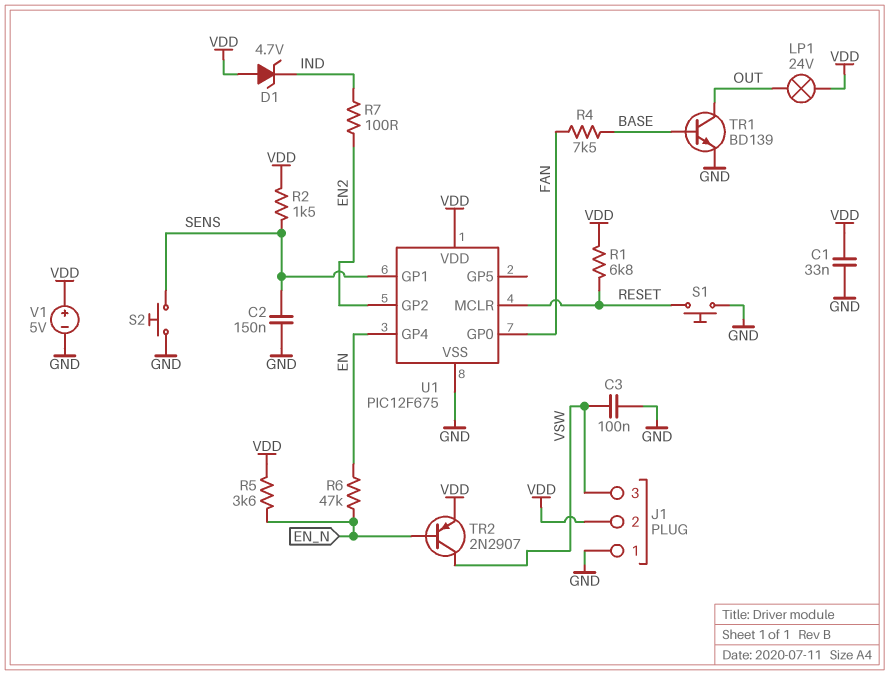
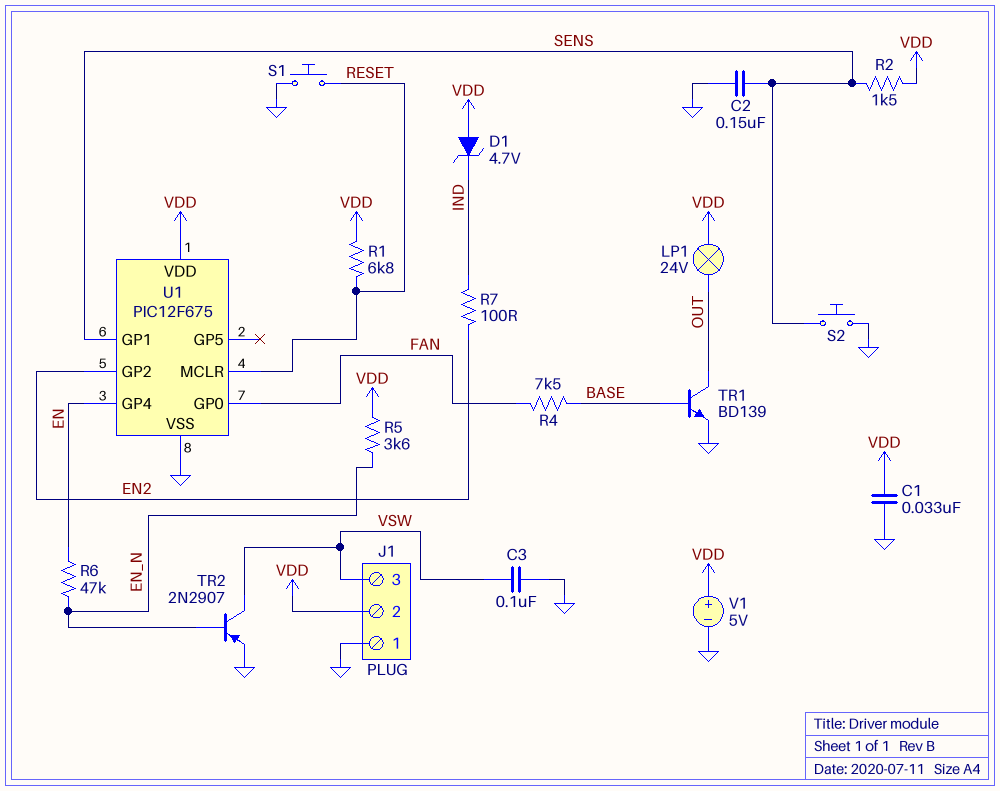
TR2: PNP 2N2907 (B EN_N, C VSW, E VDD) -> PNP 2N2907 (B EN_N, C VSW, E GND)

